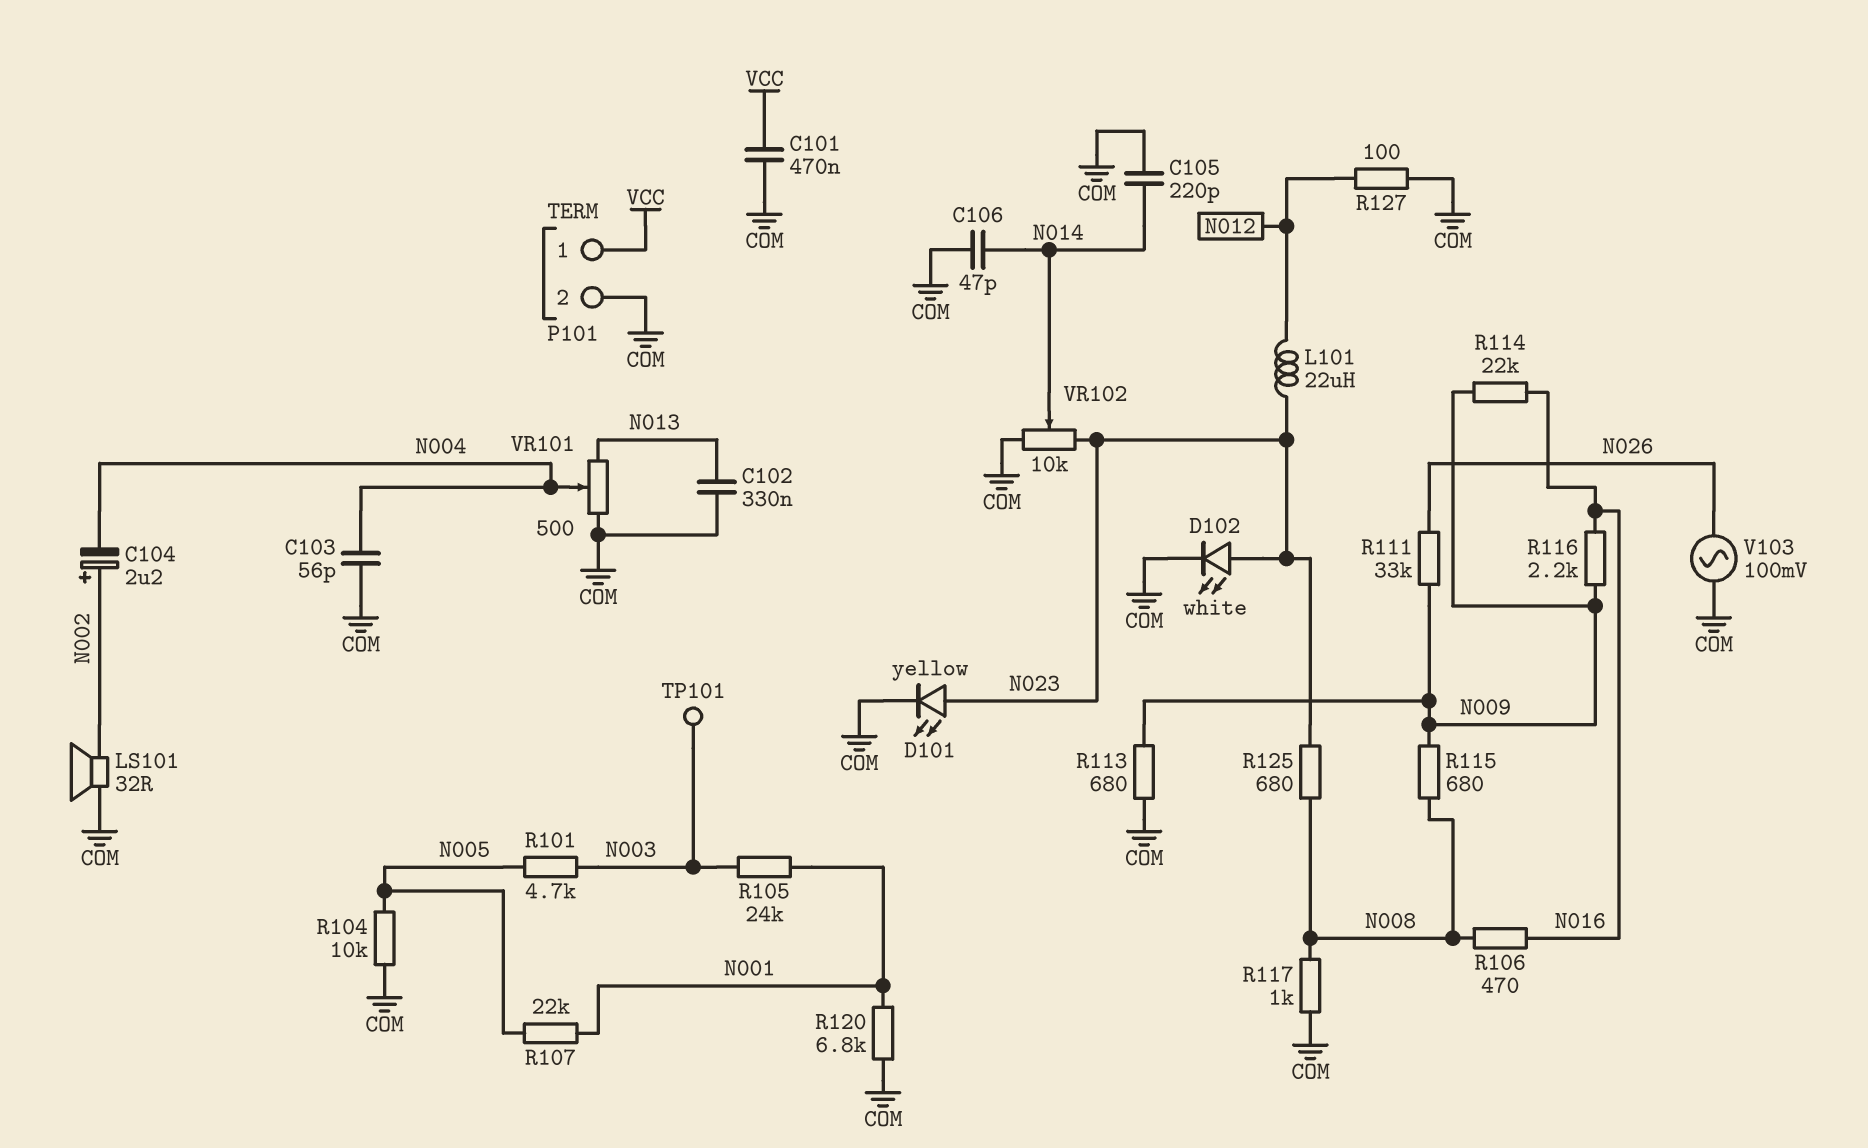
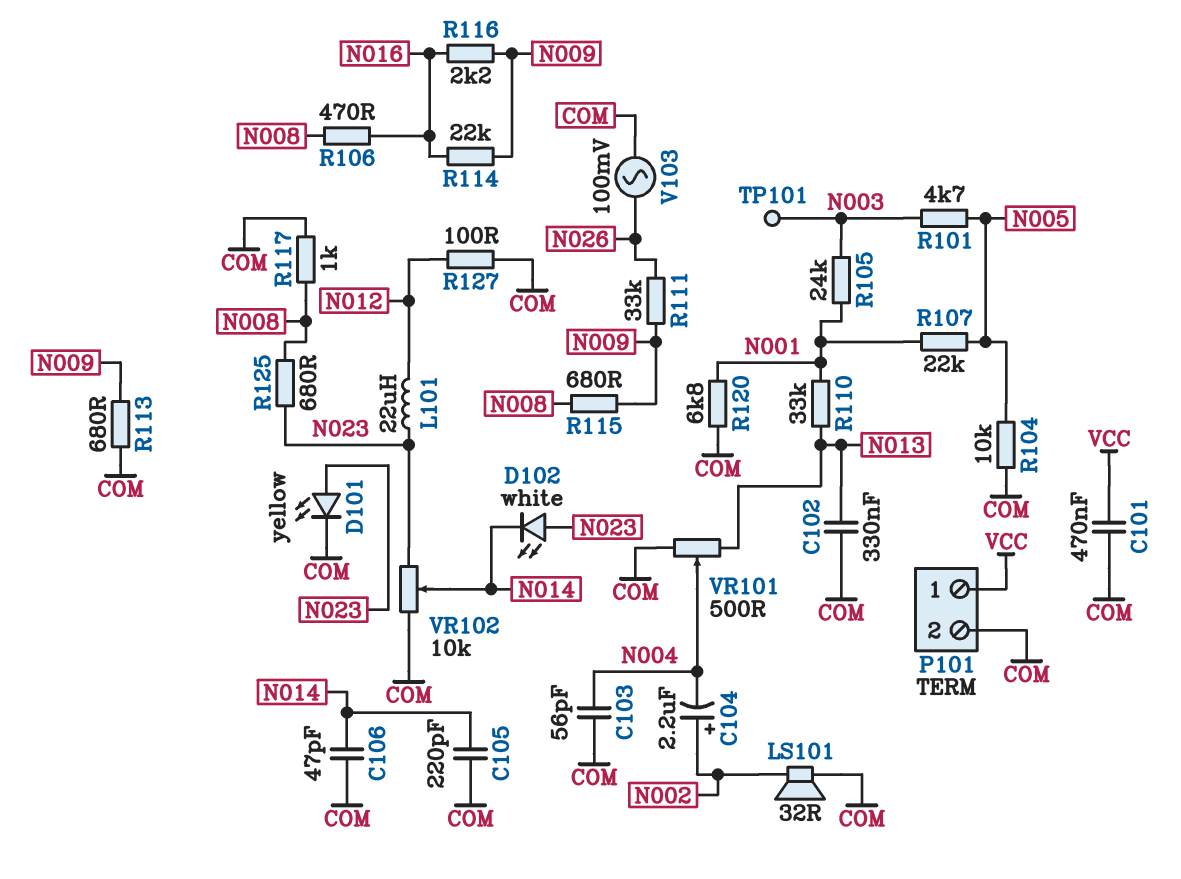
D102: LED white (A N023, K COM) -> LED white (A N023, K N014)
R110: none -> 33k (N001, N013)

